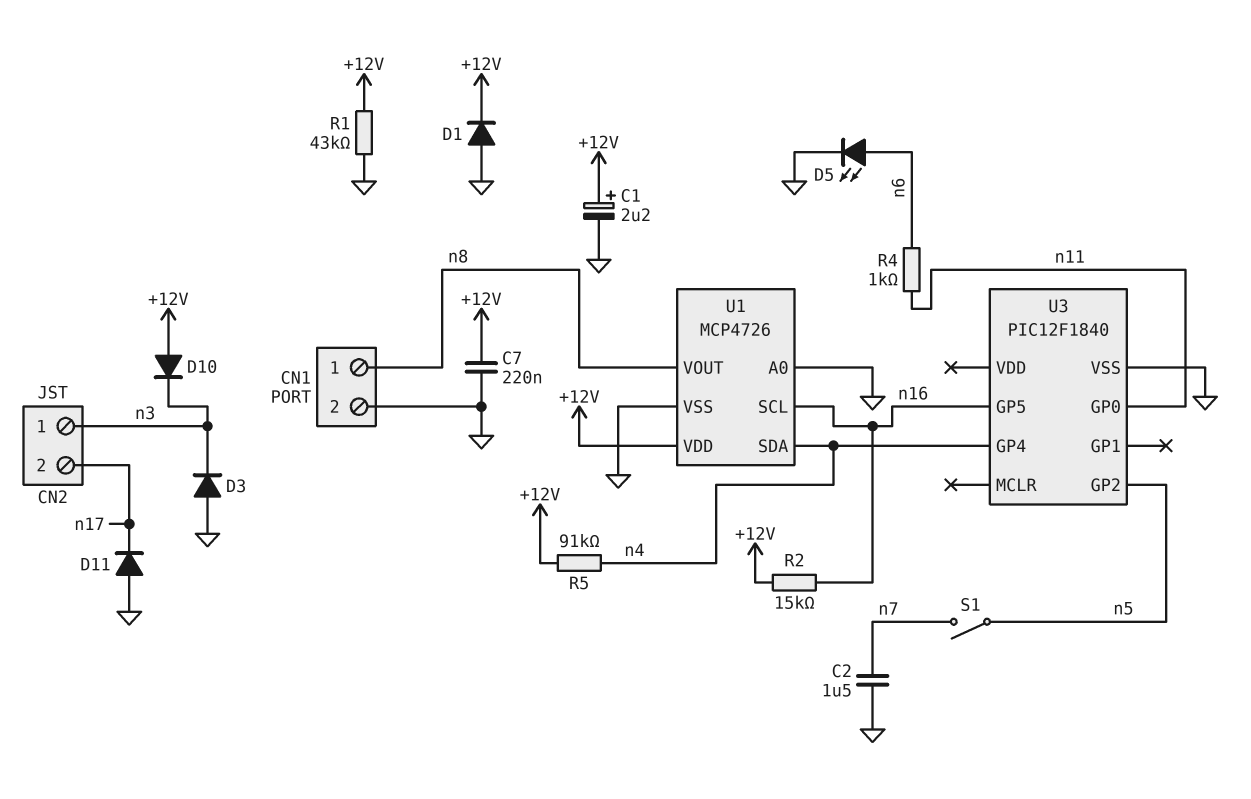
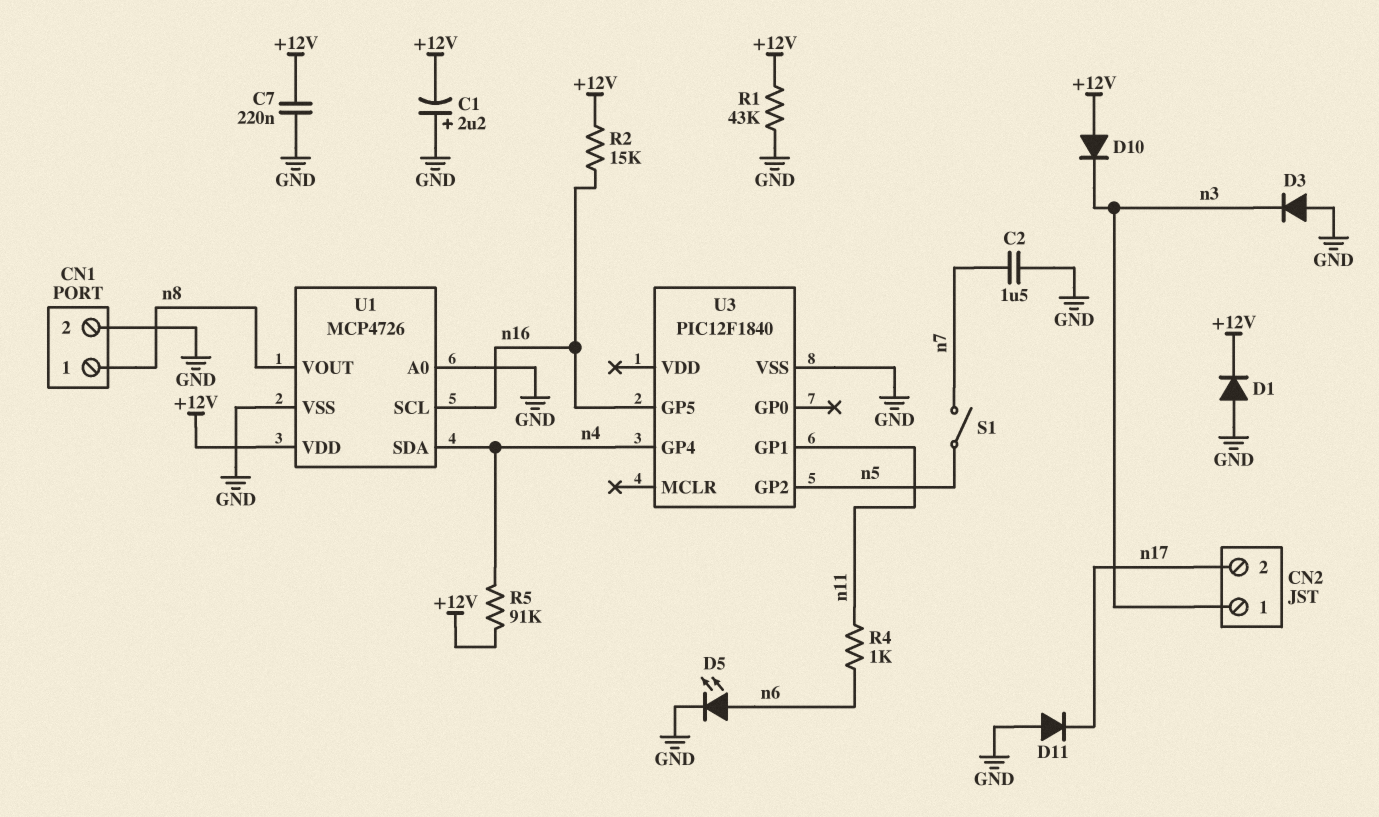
C1: 2.2uF (plus +12V, minus GND) -> 2.2uF (plus GND, minus +12V)
U3 pin GP0: n11 -> none
U3 pin GP1: none -> n11

